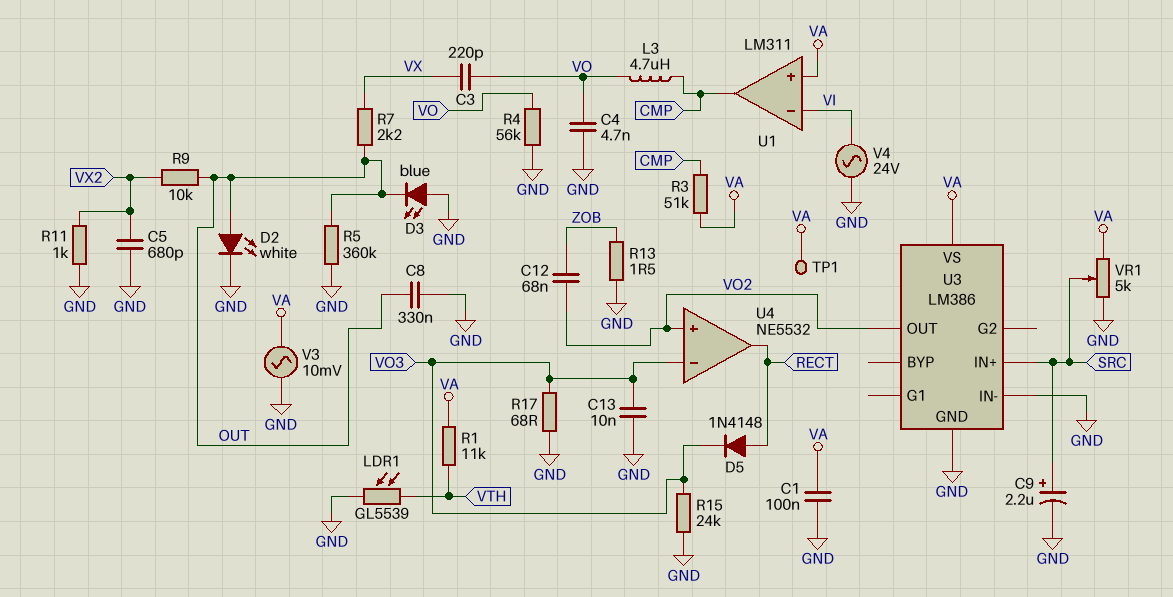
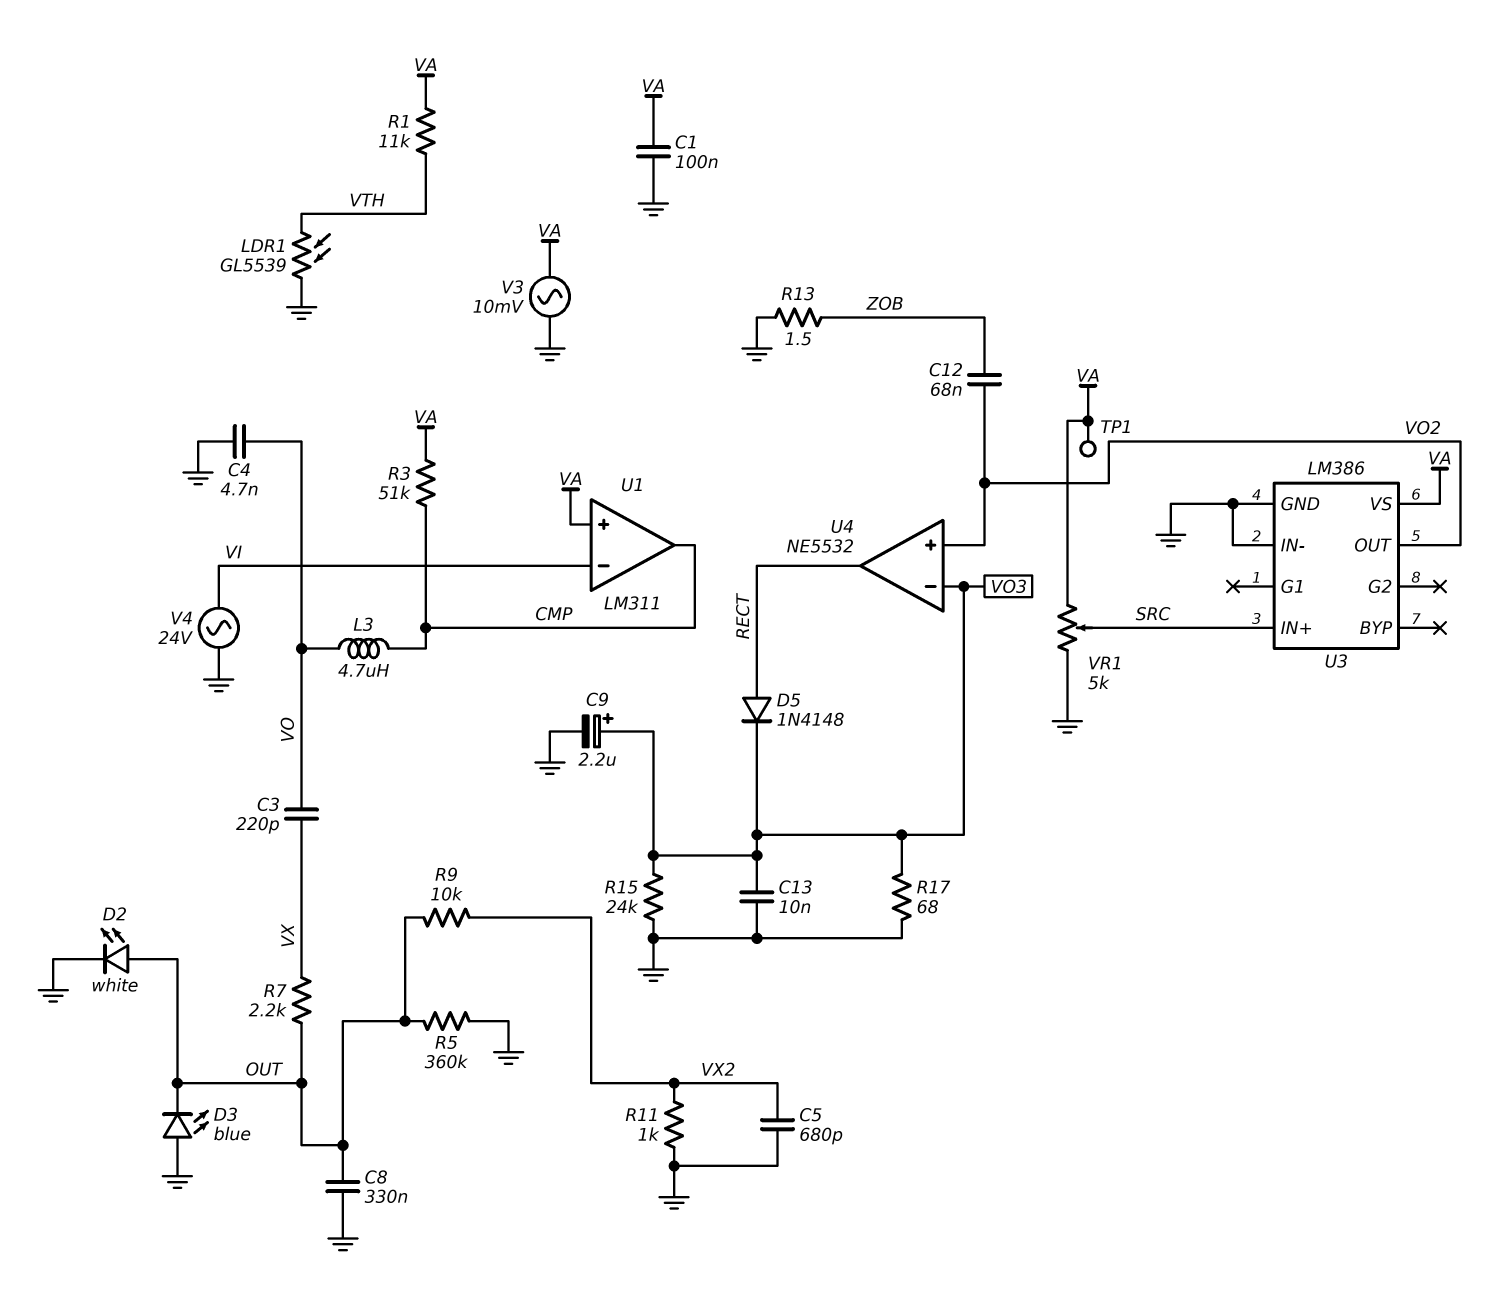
C9: 2.2uF (plus SRC, minus GND) -> 2.2uF (plus VO3, minus GND)
R4: 56k (GND, VO) -> none

